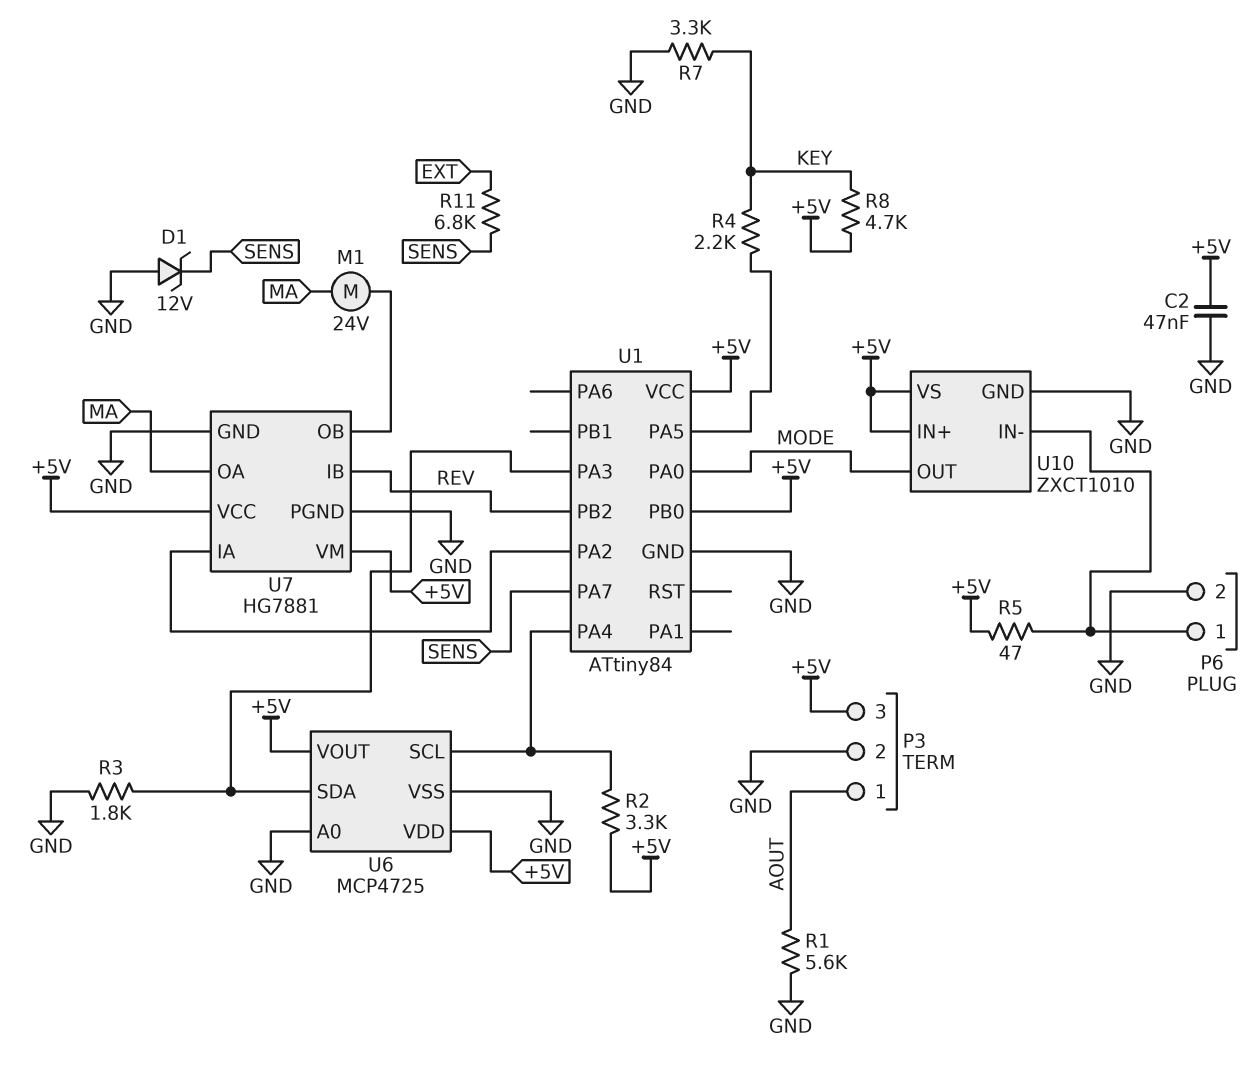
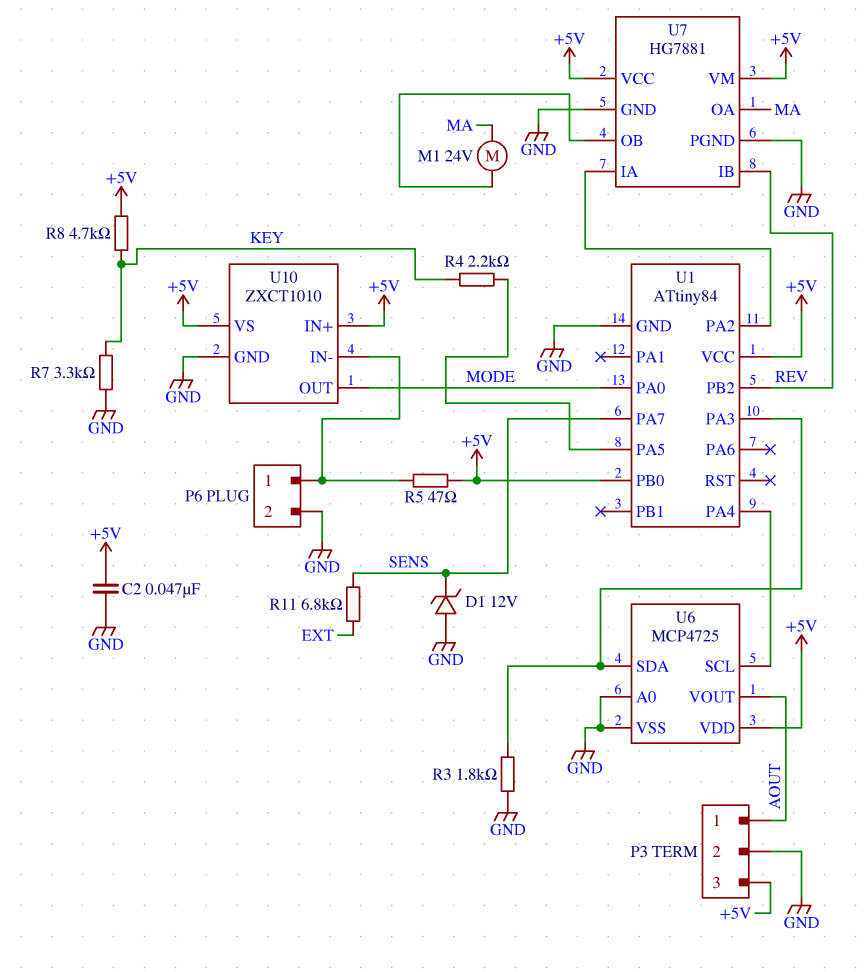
R1: 5.6k (AOUT, GND) -> none
R2: 3.3k (+5V, U1/PA4) -> none
U6 pin VOUT: +5V -> AOUT

